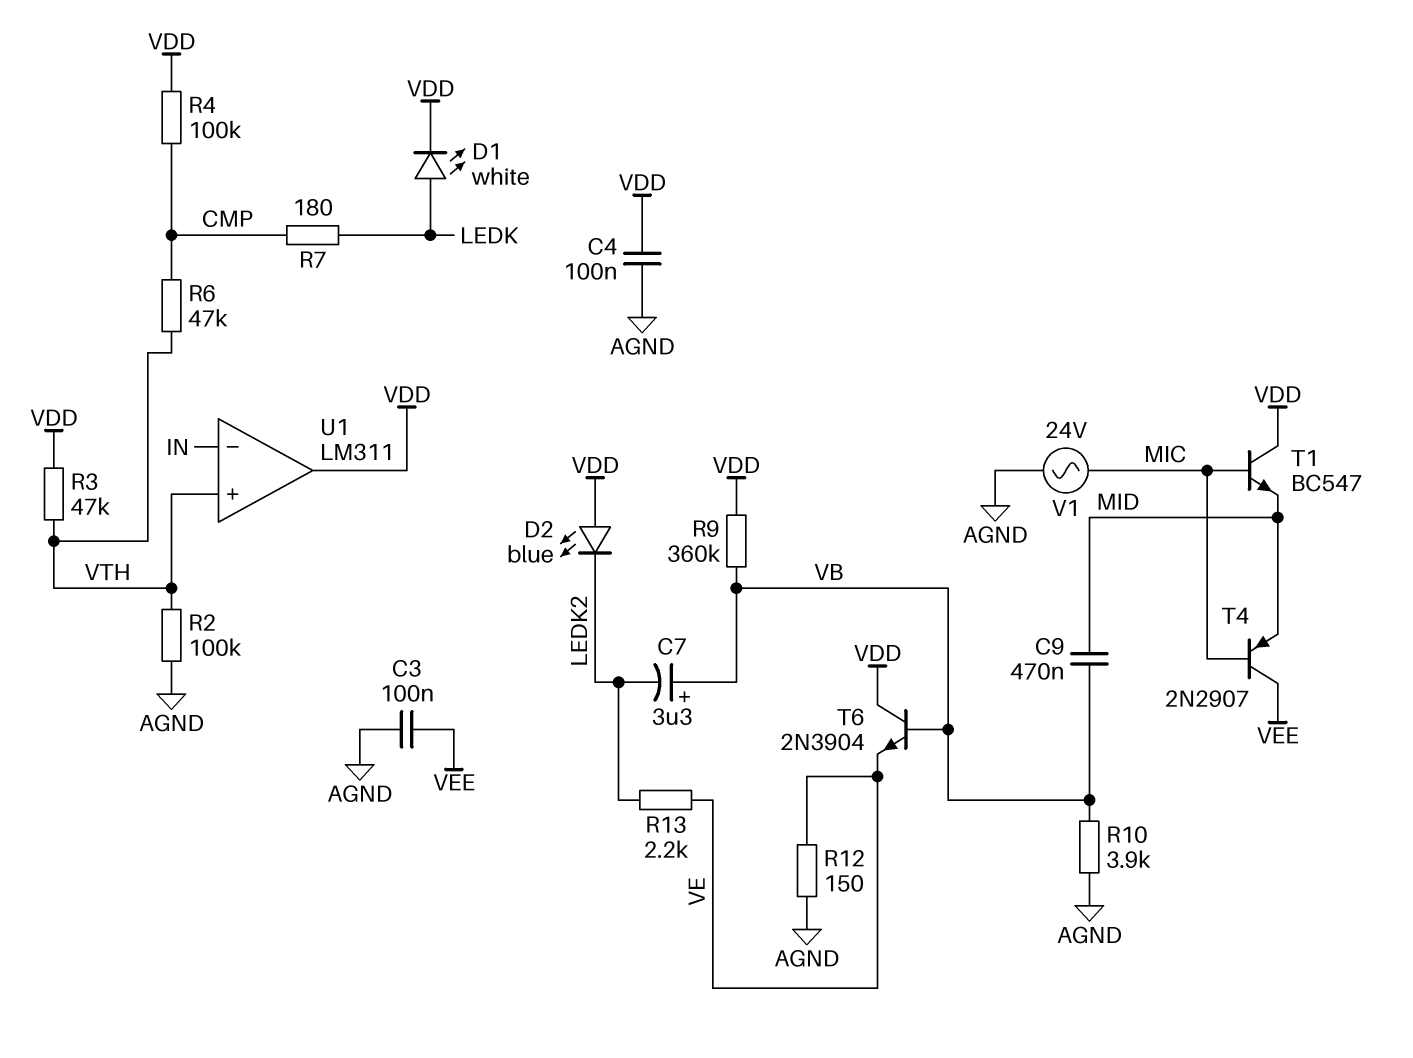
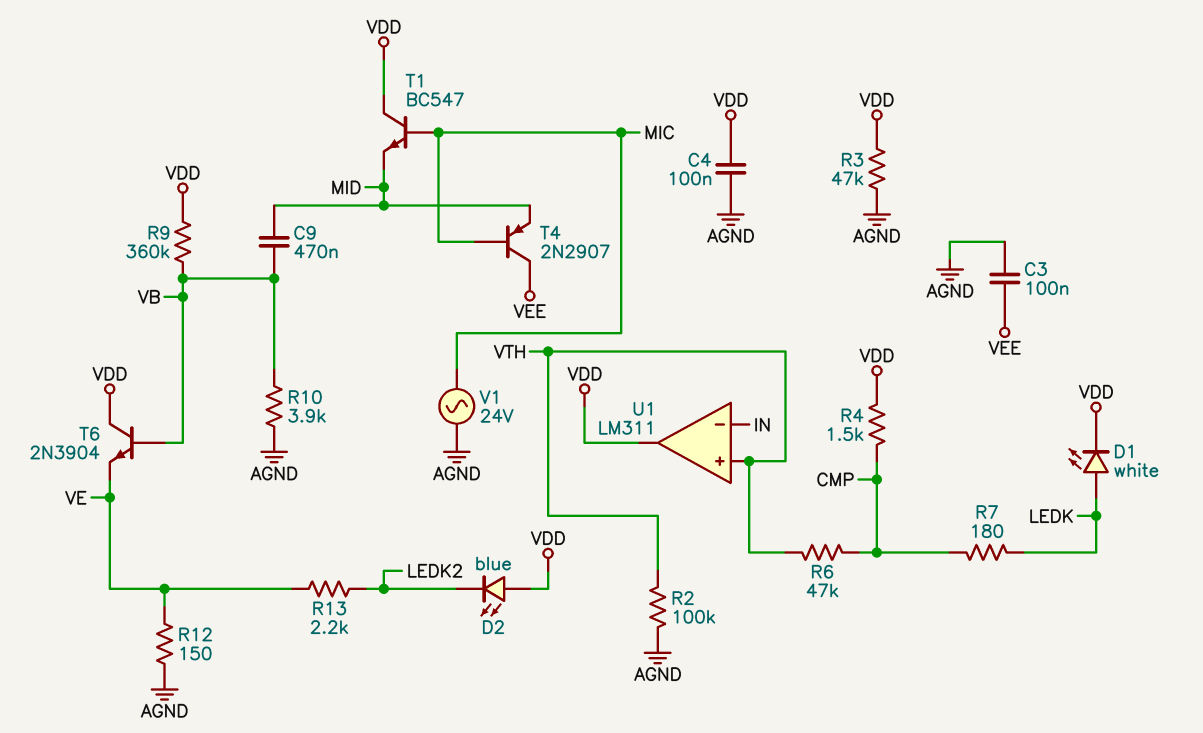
C7: 3.3uF (plus VB, minus LEDK2) -> none
R3: 47k (VDD, VTH) -> 47k (AGND, VDD)
R4: 100k (CMP, VDD) -> 1.5k (CMP, VDD)

